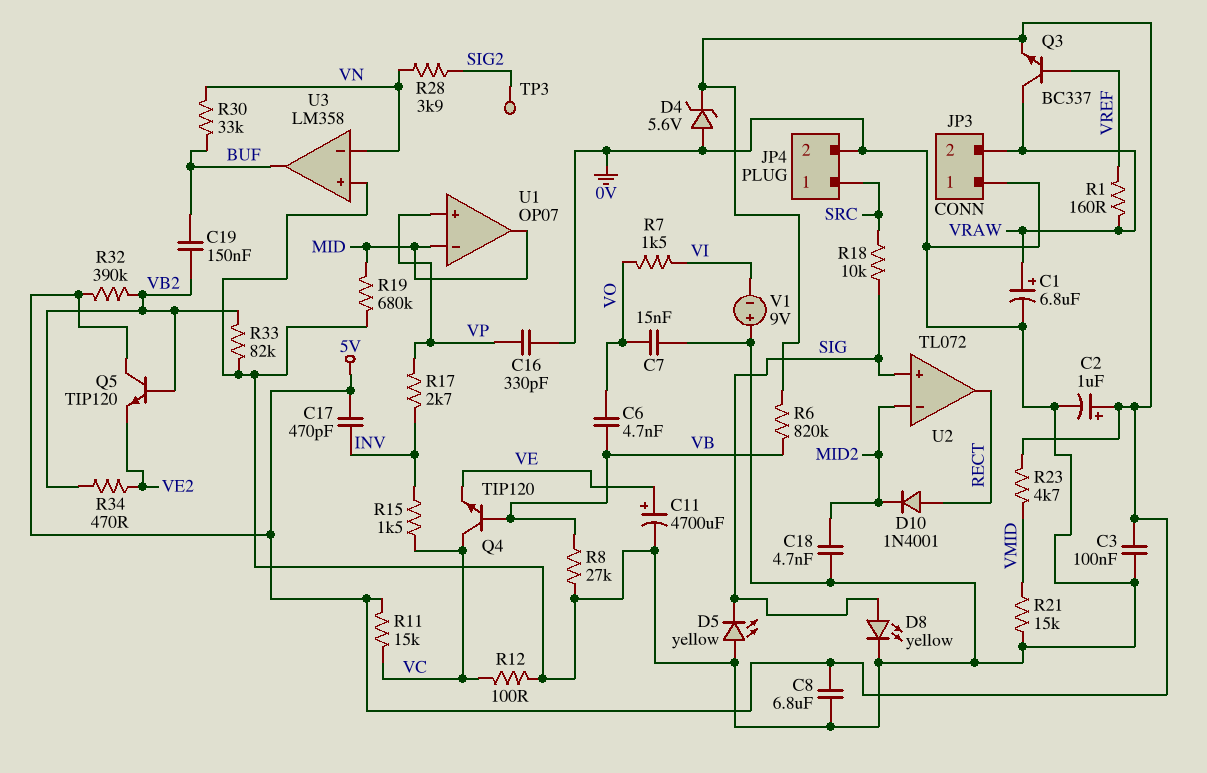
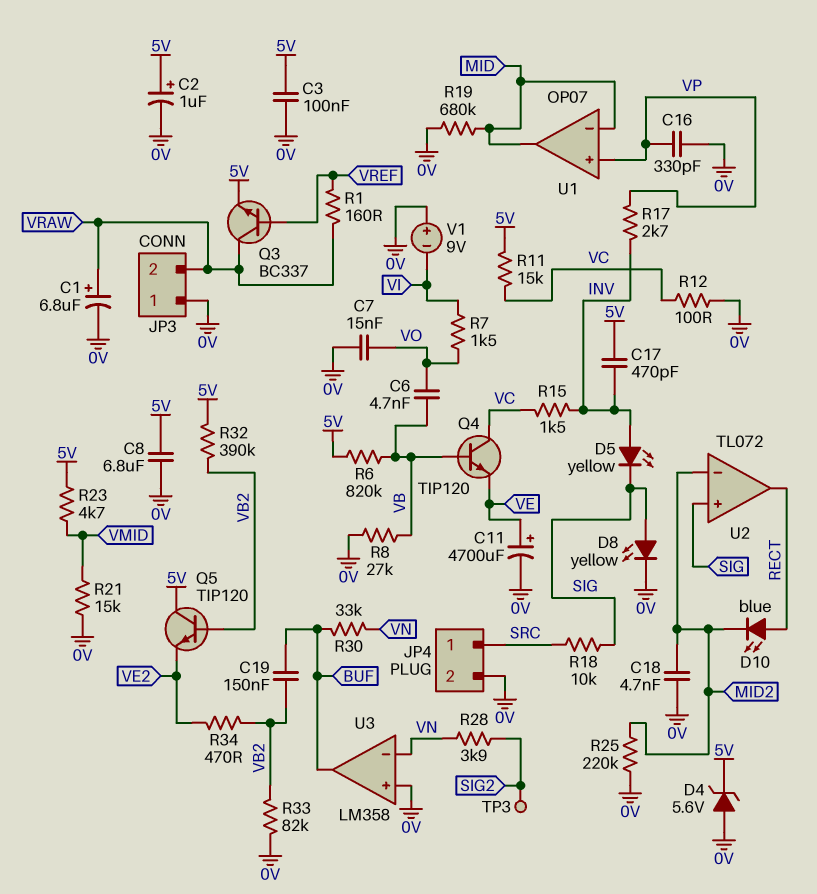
D5: LED yellow (A 0V, K SIG) -> LED yellow (A INV, K SIG)
D10: diode 1N4001 (A RECT, K MID2) -> LED blue (A RECT, K MID2)
R25: none -> 220k (0V, MID2)

